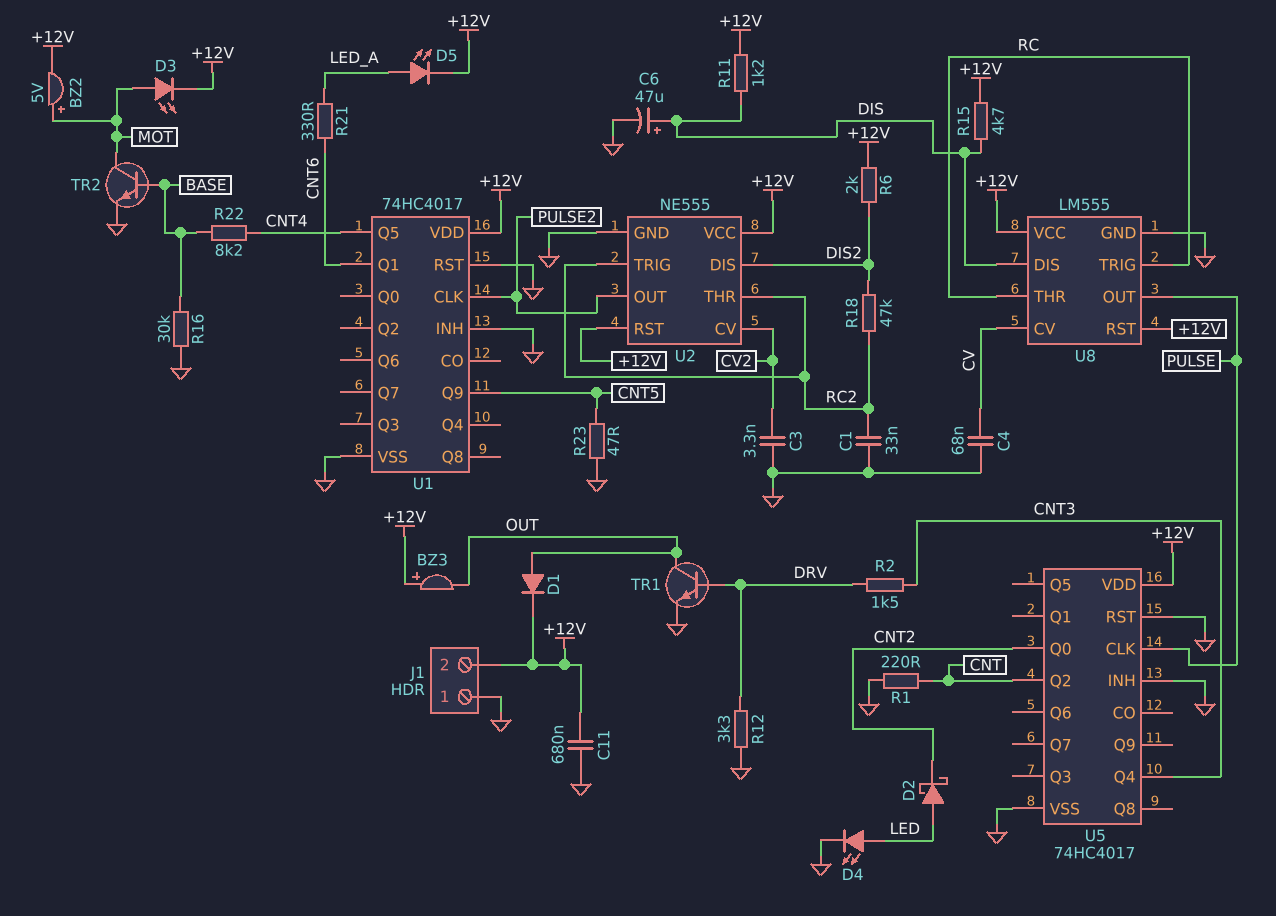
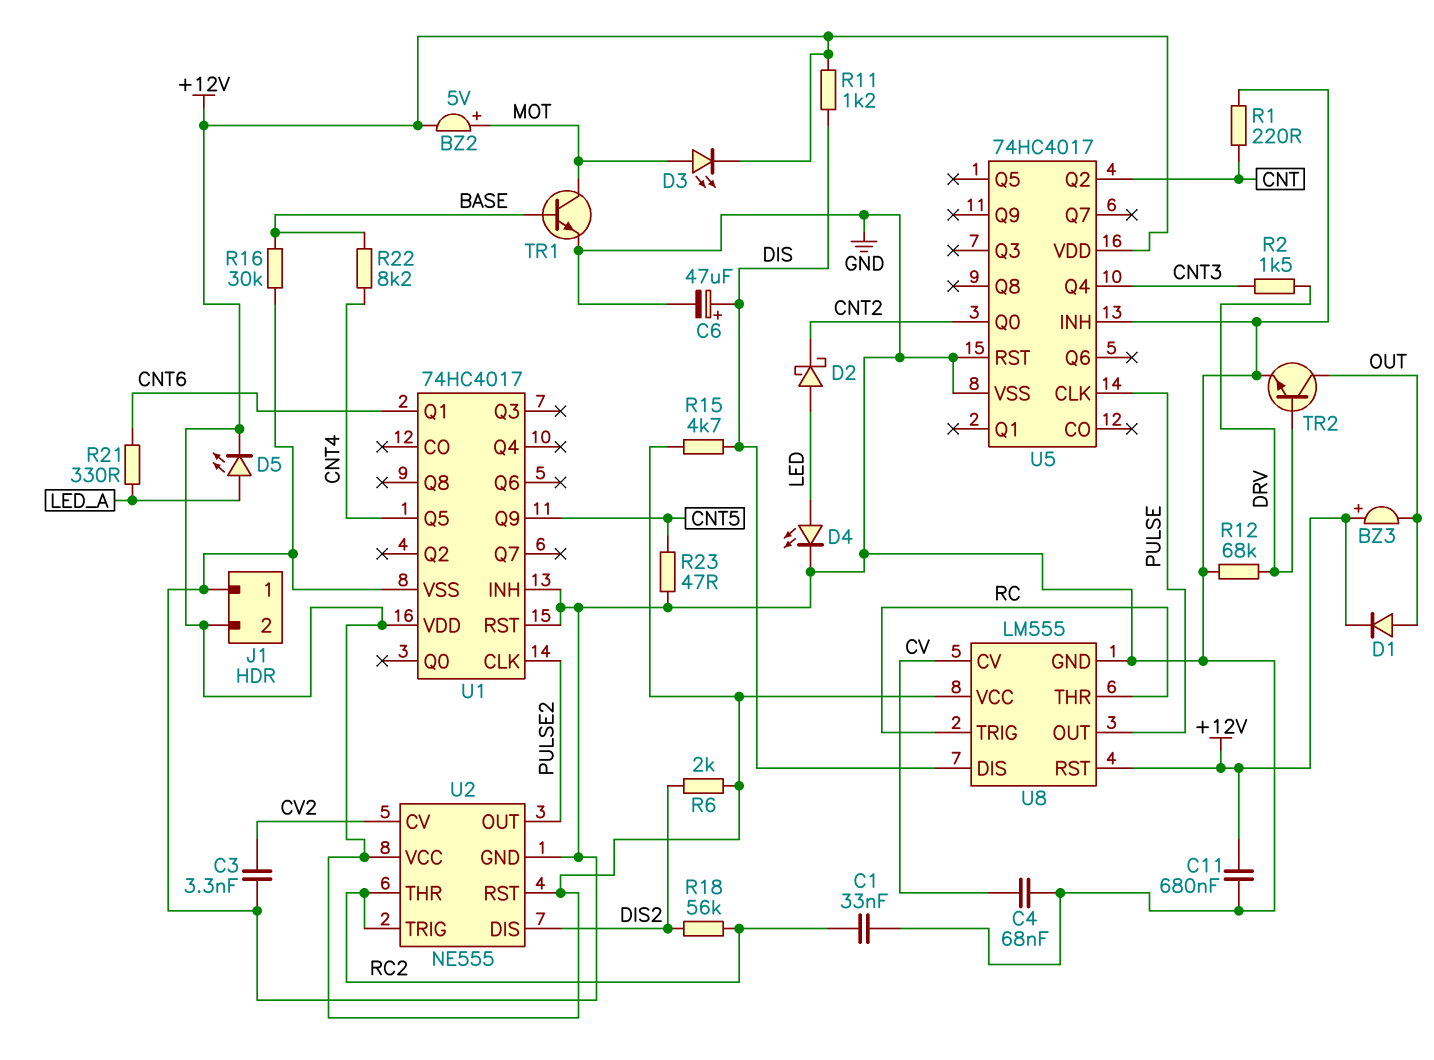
R12: 3.3k (DRV, GND) -> 68k (DRV, GND)
R18: 47k (DIS2, RC2) -> 56k (DIS2, RC2)
TR1: NPN (B DRV, C OUT, E GND) -> NPN (B BASE, C MOT, E GND)
TR2: NPN (B BASE, C MOT, E GND) -> NPN (B DRV, C OUT, E GND)

